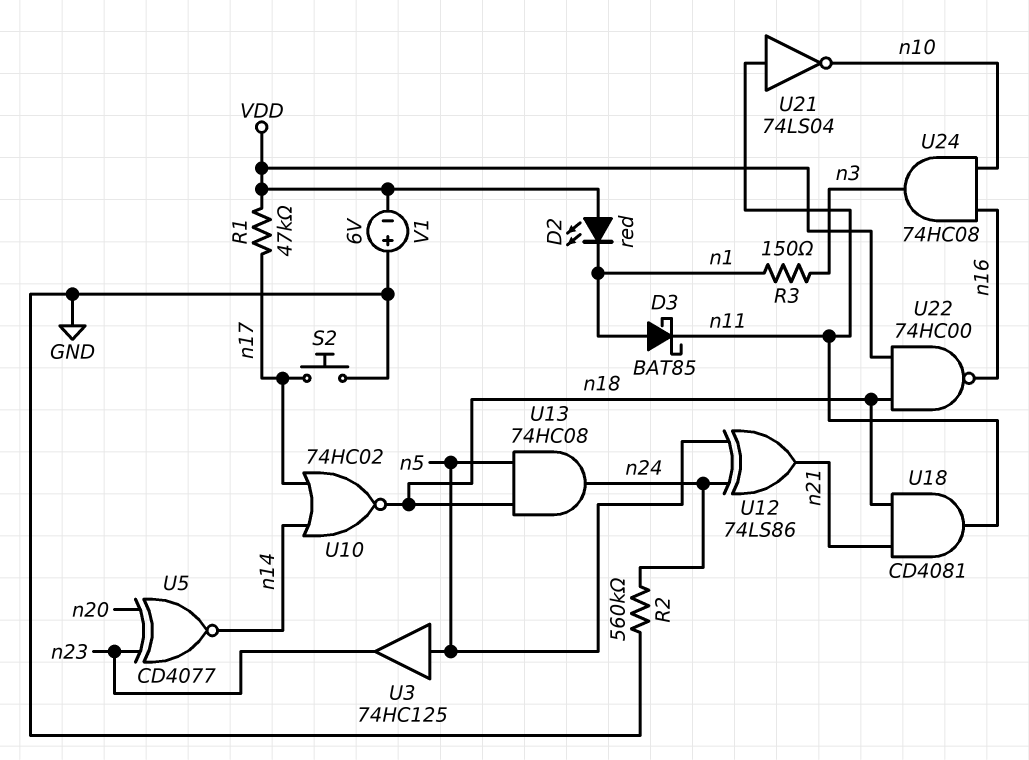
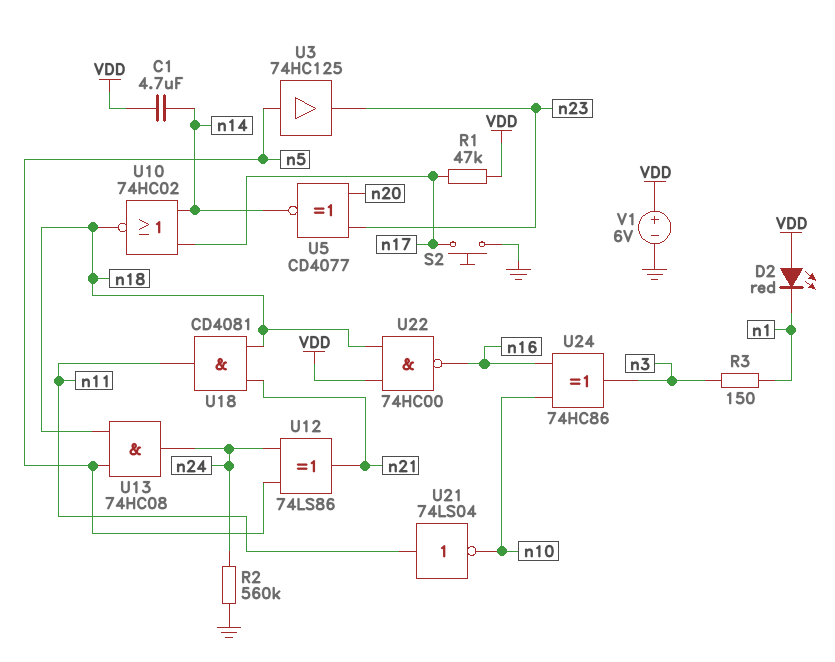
C1: none -> 4.7uF (VDD, n14)
D3: schottky BAT85 (A n1, K n11) -> none
U24: AND 74HC08 (in n10, in n16, out n3) -> XOR 74HC86 (in n10, in n16, out n3)
V1: 6V (plus GND, minus VDD) -> 6V (plus VDD, minus GND)

